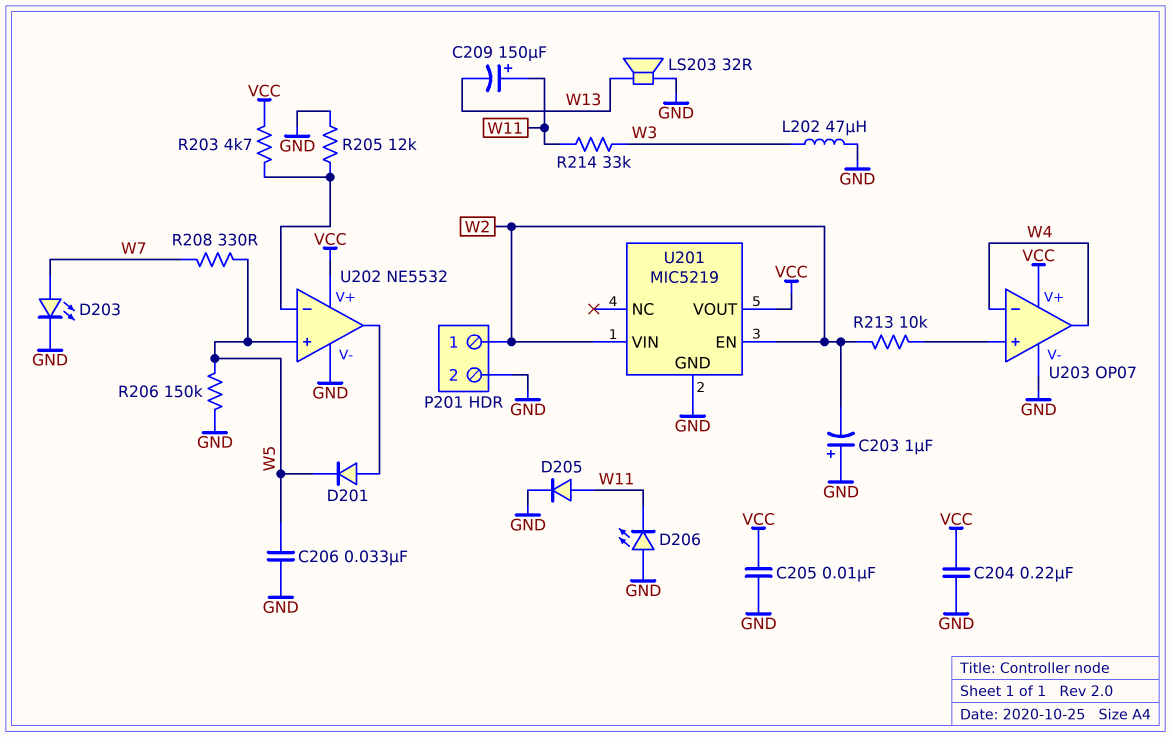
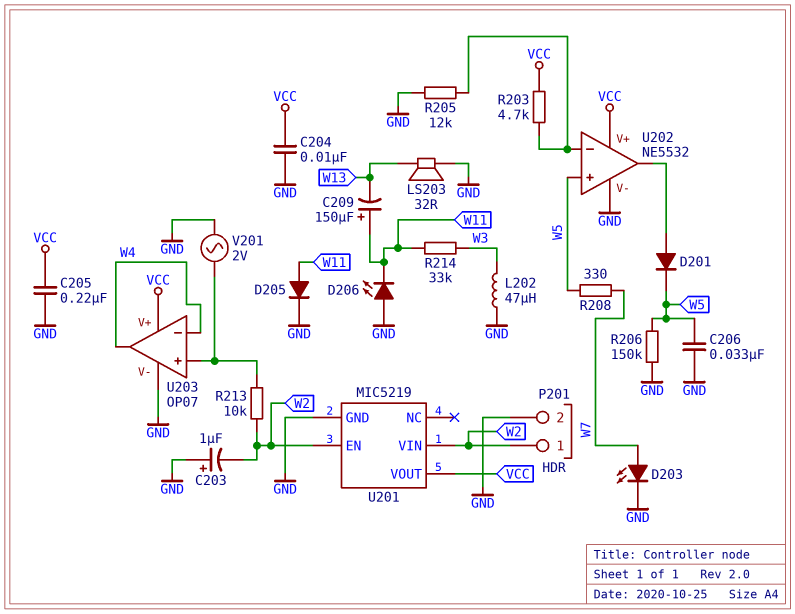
C204: 220nF (GND, VCC) -> 10nF (GND, VCC)
C205: 10nF (GND, VCC) -> 220nF (GND, VCC)
V201: none -> AC 2V (GND, U203/in+)

